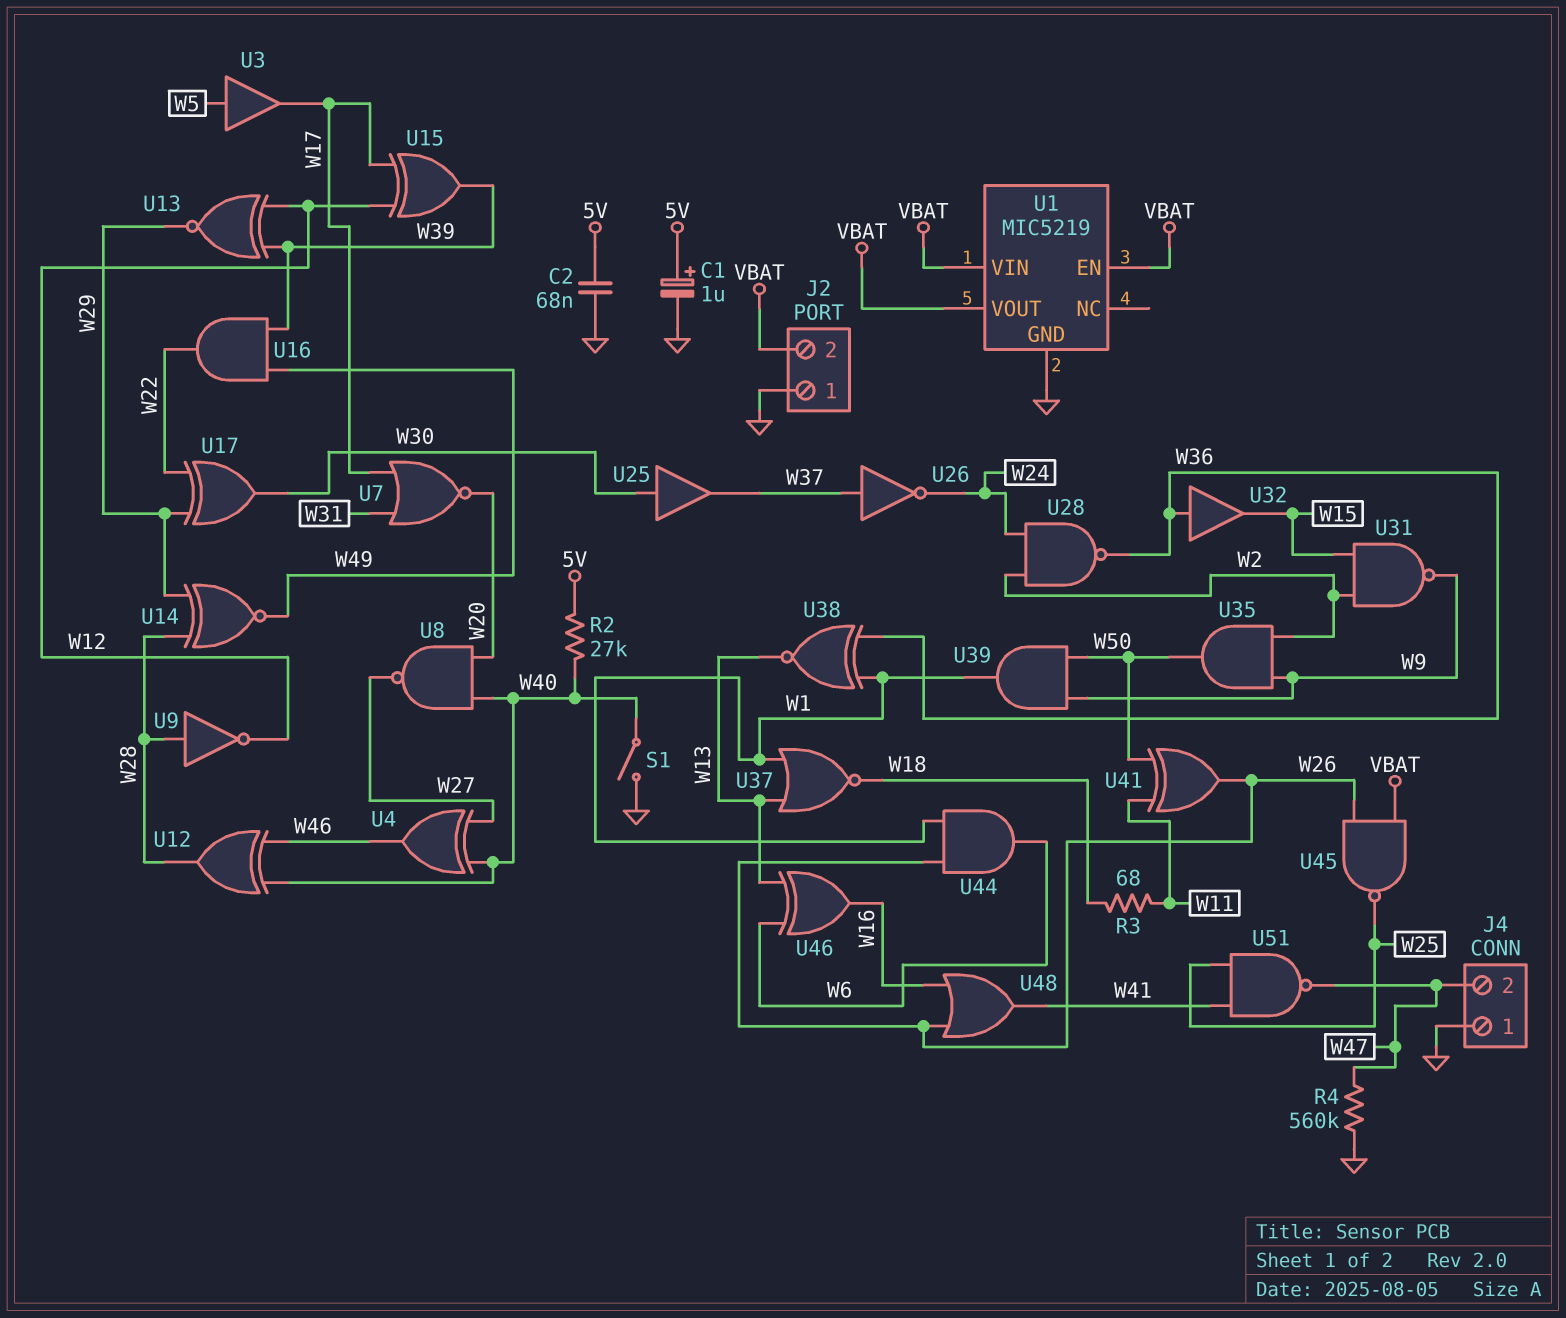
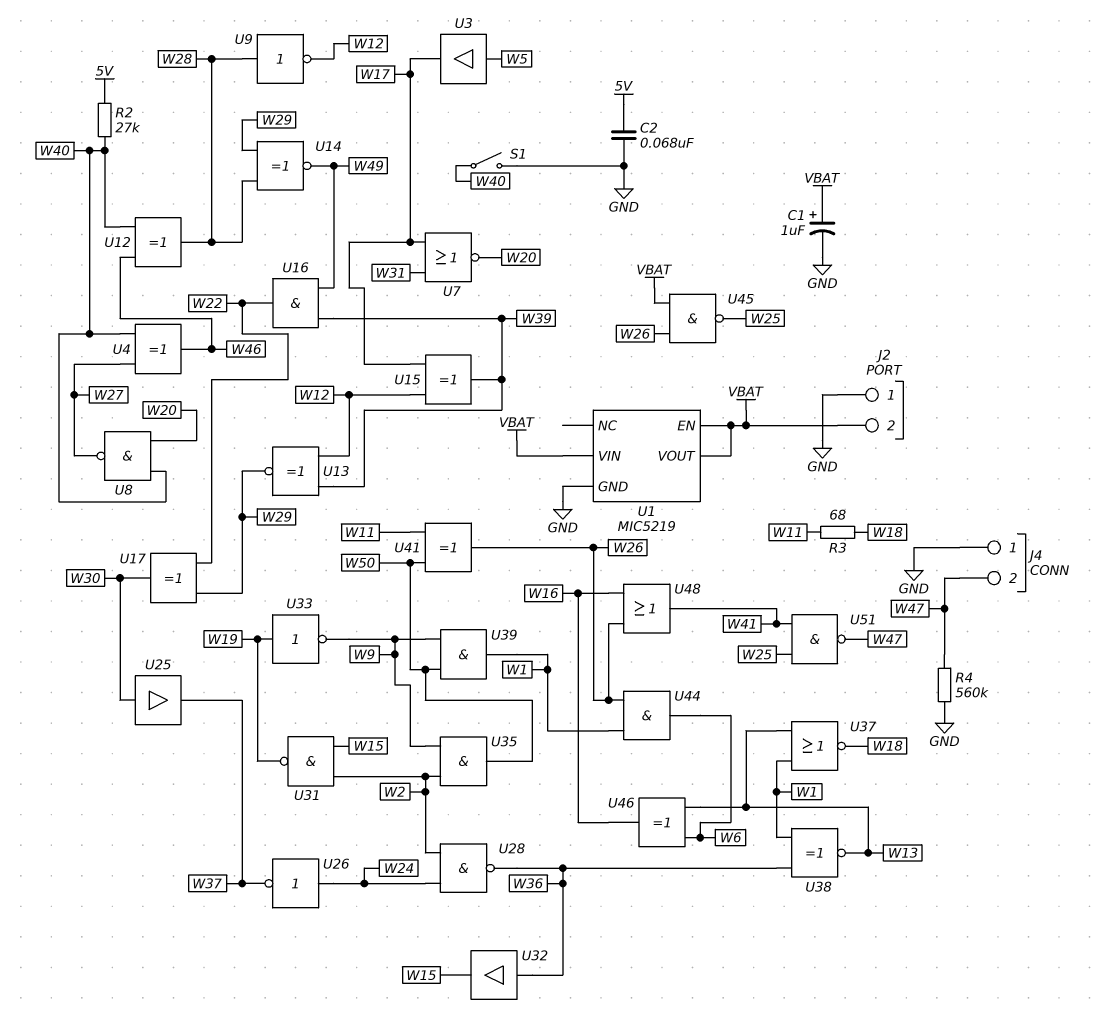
C1: 1uF (plus 5V, minus GND) -> 1uF (plus VBAT, minus GND)
U26: NOT (in W37, out W24) -> NOT (in W24, out W37)
U31: NAND (in W2, in W15, out W9) -> NAND (in W2, in W15, out W19)
U33: none -> NOT (in W19, out W9)

